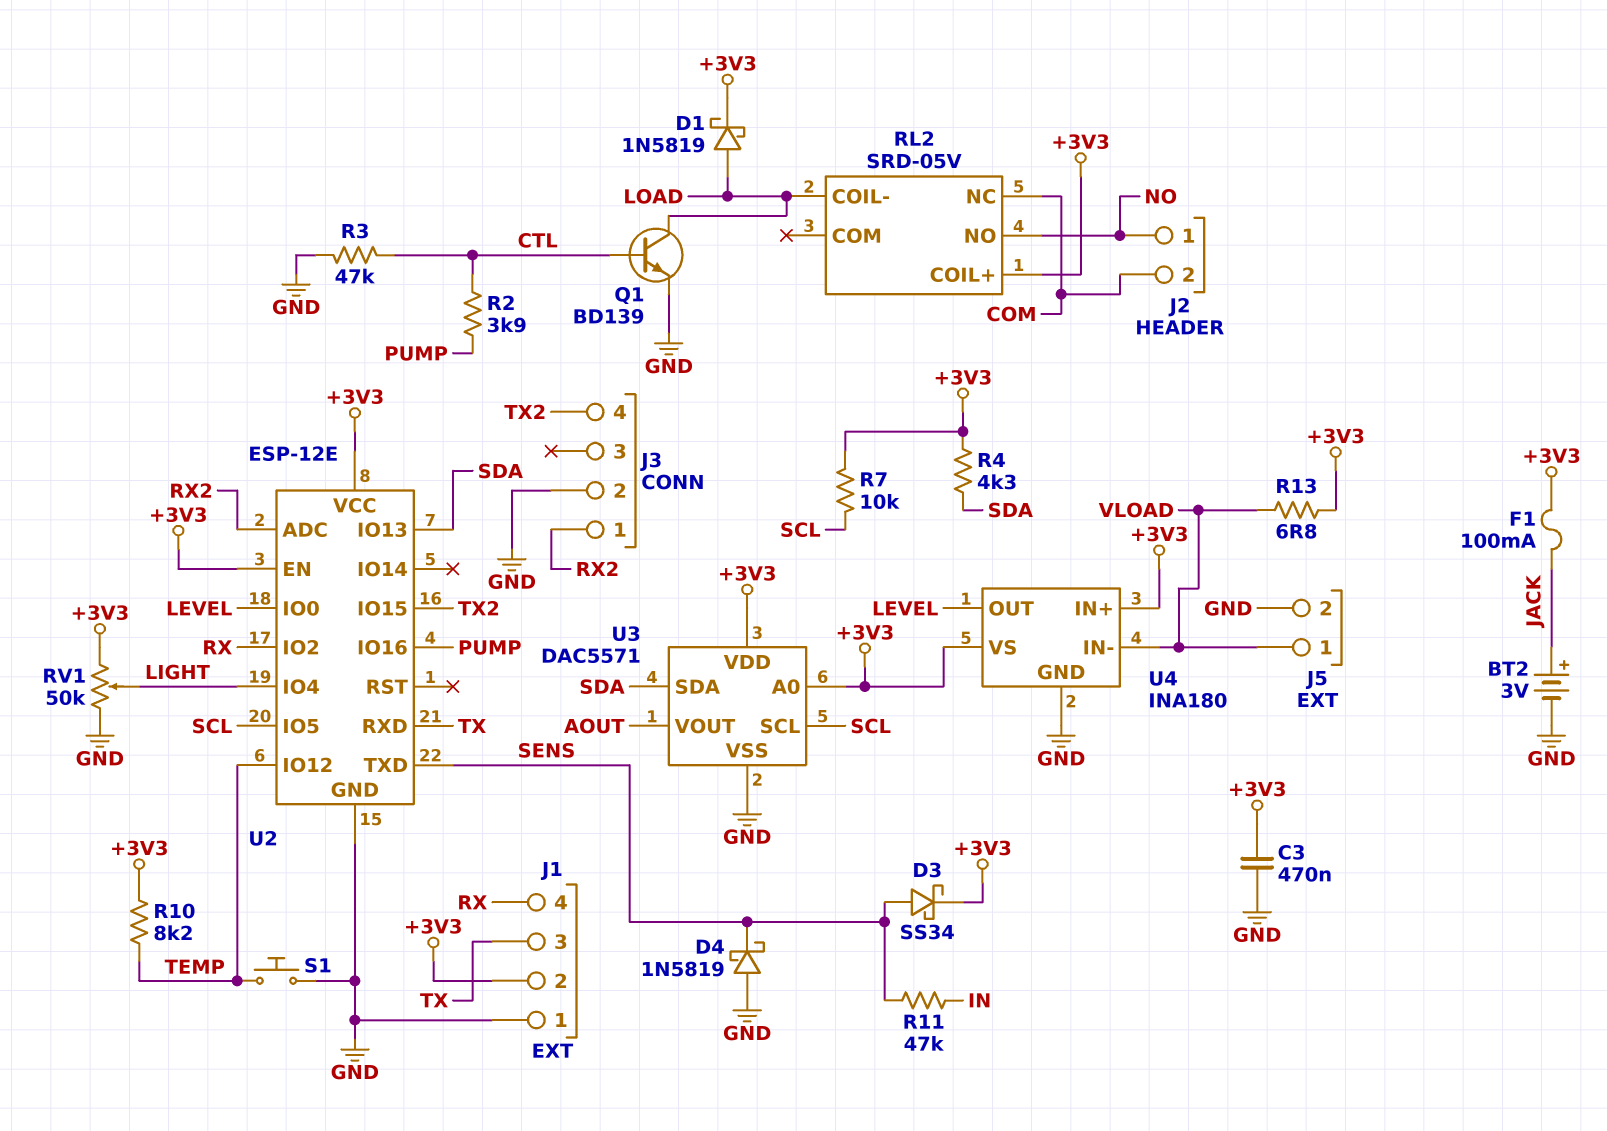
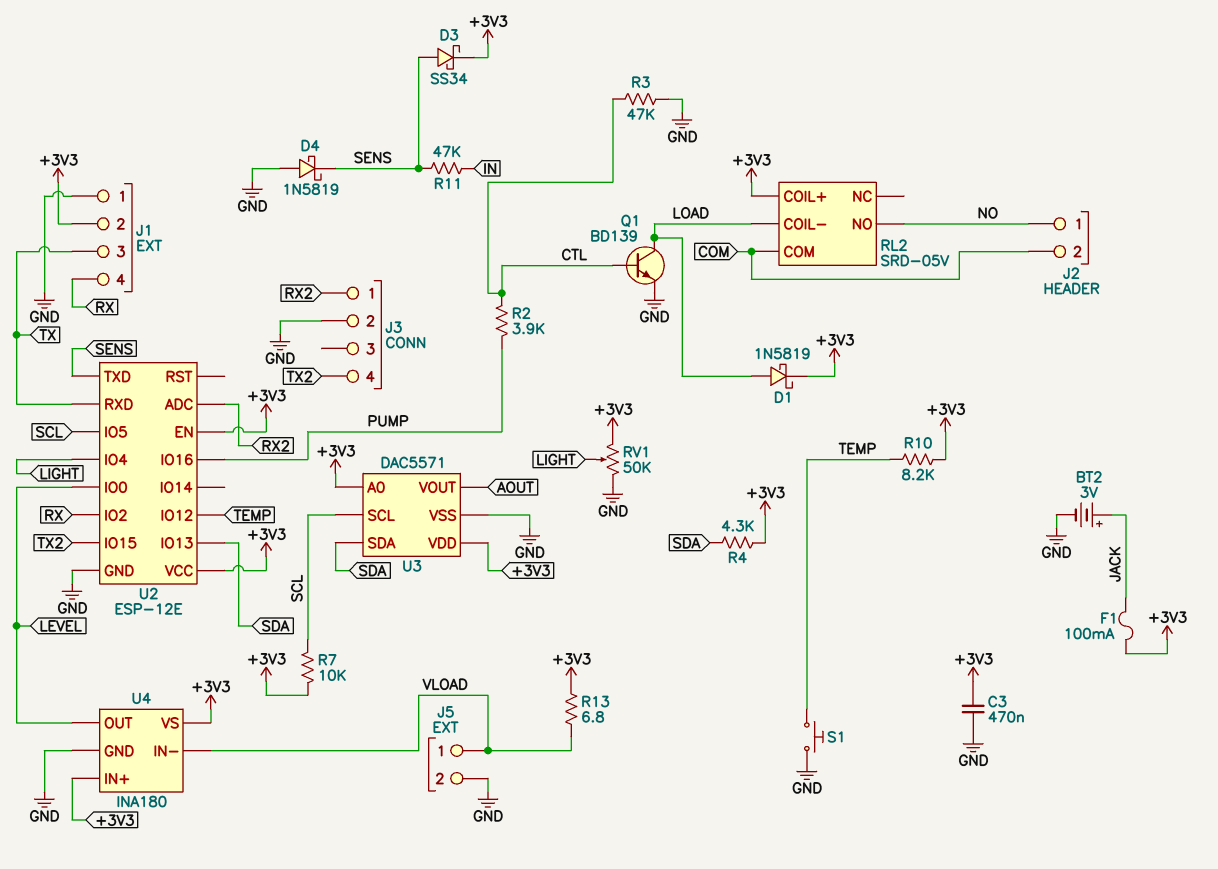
RL2 pin COM: none -> COM
RL2 pin NC: COM -> none

